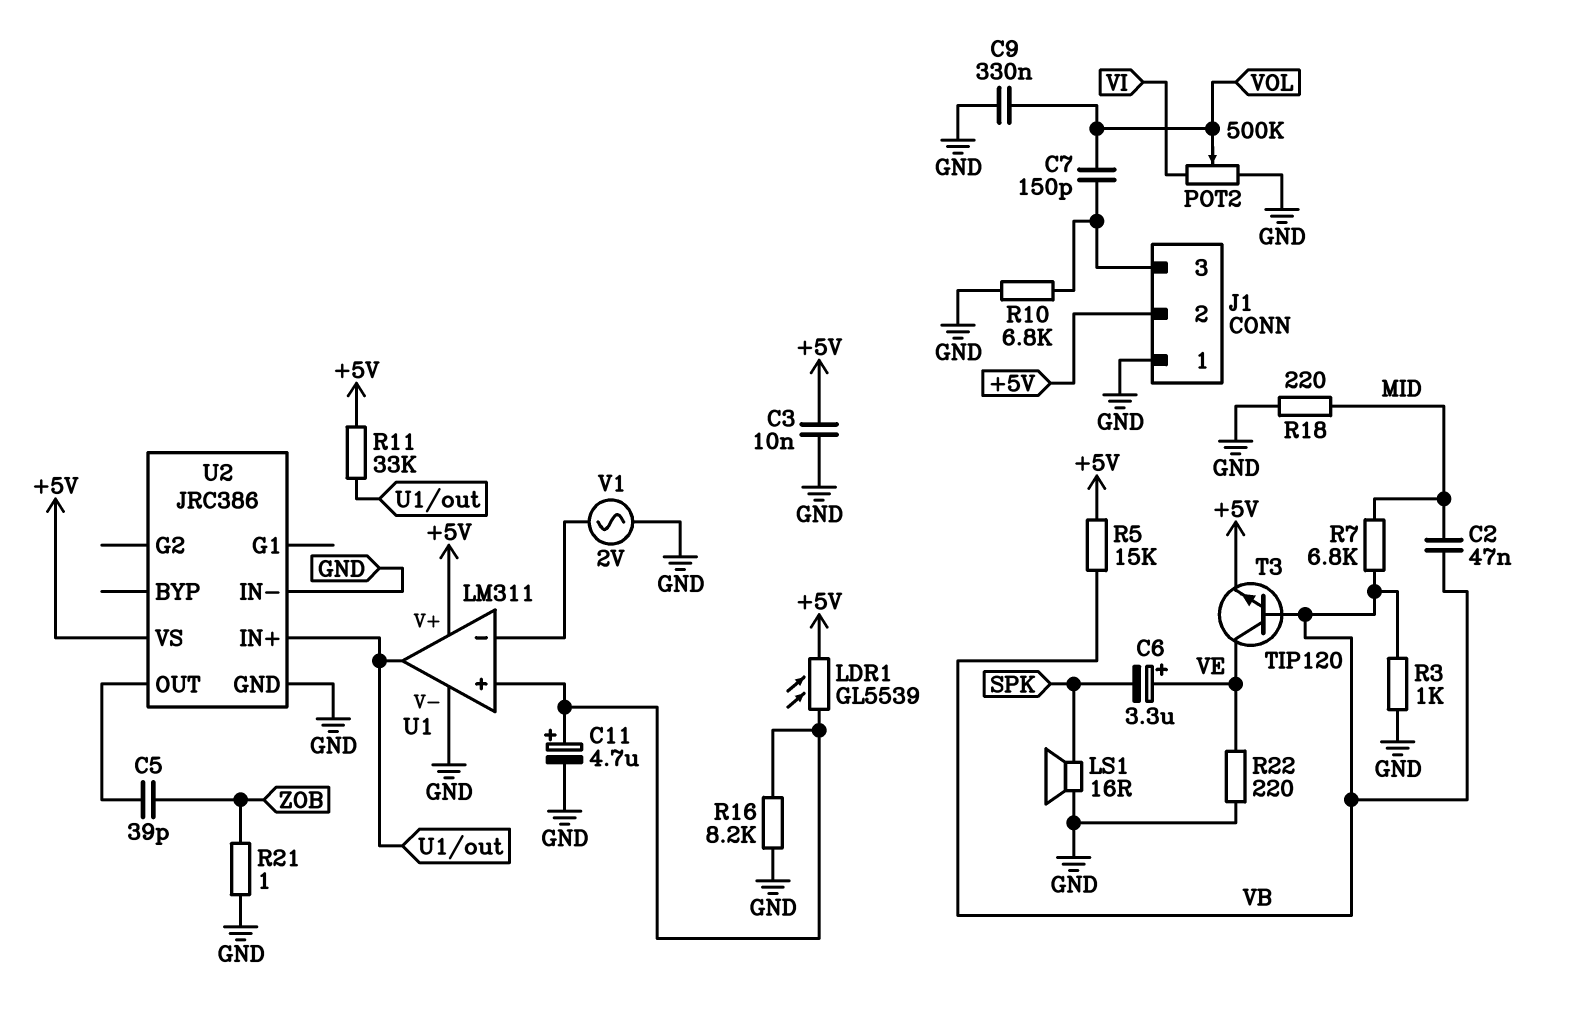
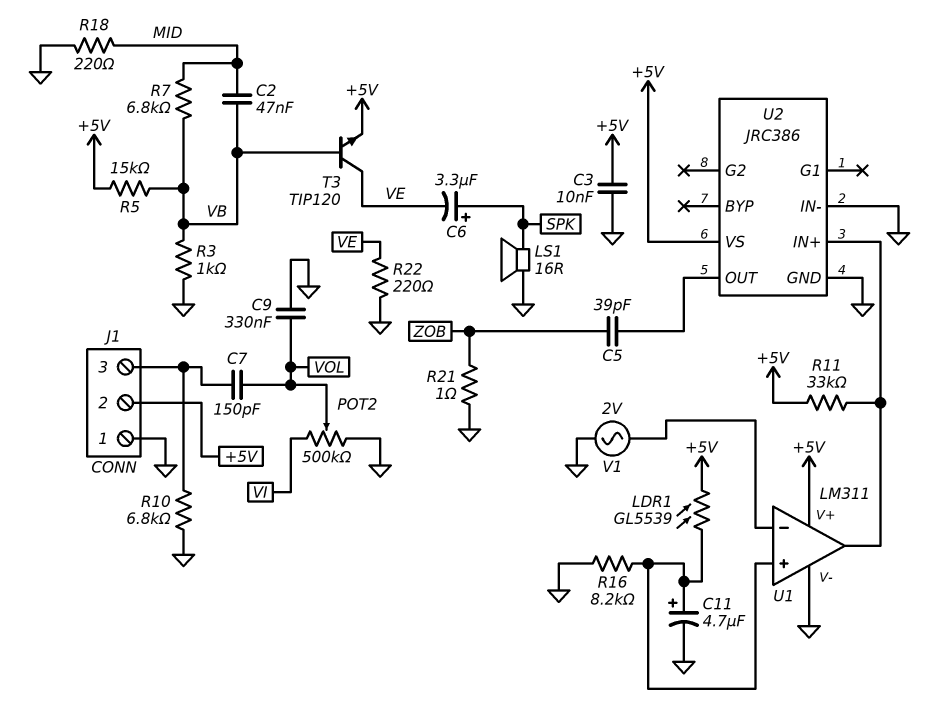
C6: 3.3uF (plus VE, minus SPK) -> 3.3uF (plus SPK, minus VE)

